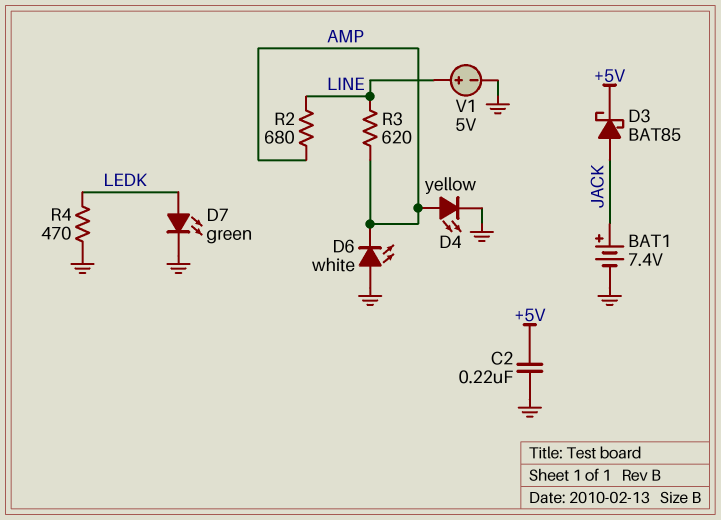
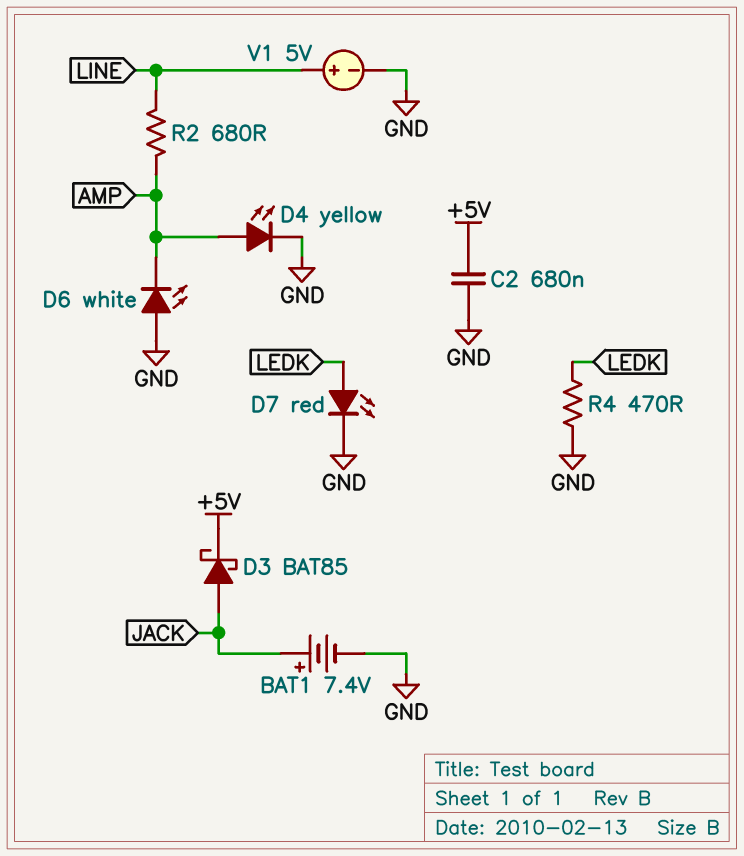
C2: 220nF (+5V, GND) -> 680nF (+5V, GND)
D7: LED green (A LEDK, K GND) -> LED red (A LEDK, K GND)
R3: 620 (AMP, LINE) -> none

